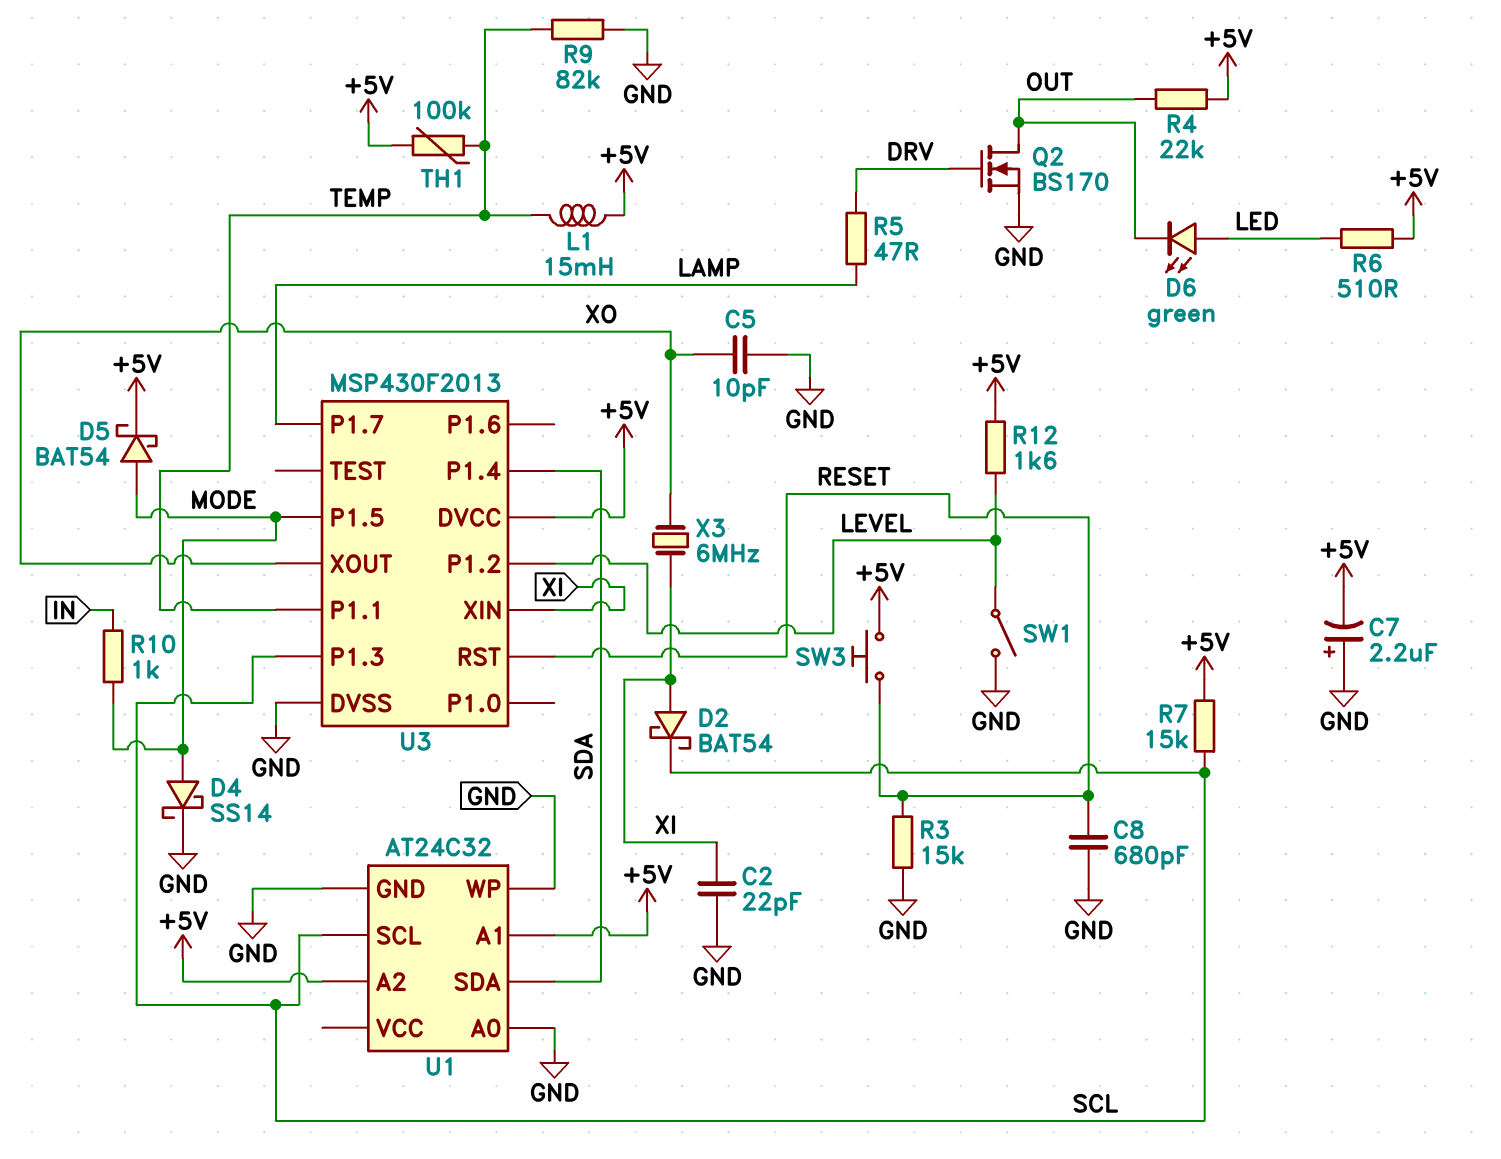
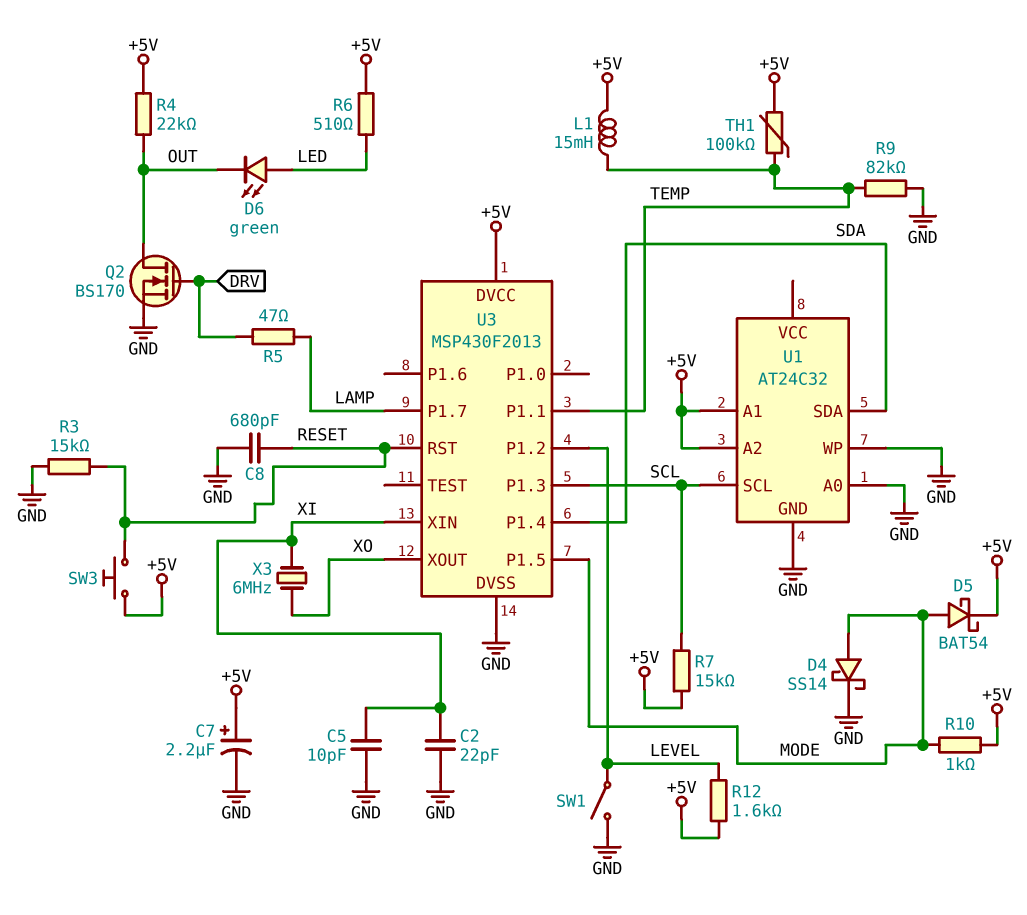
C5: 10pF (GND, XO) -> 10pF (GND, XI)
C7: 2.2uF (plus GND, minus +5V) -> 2.2uF (plus +5V, minus GND)
D2: schottky BAT54 (A XI, K SCL) -> none
R10: 1k (IN, MODE) -> 1k (+5V, MODE)

